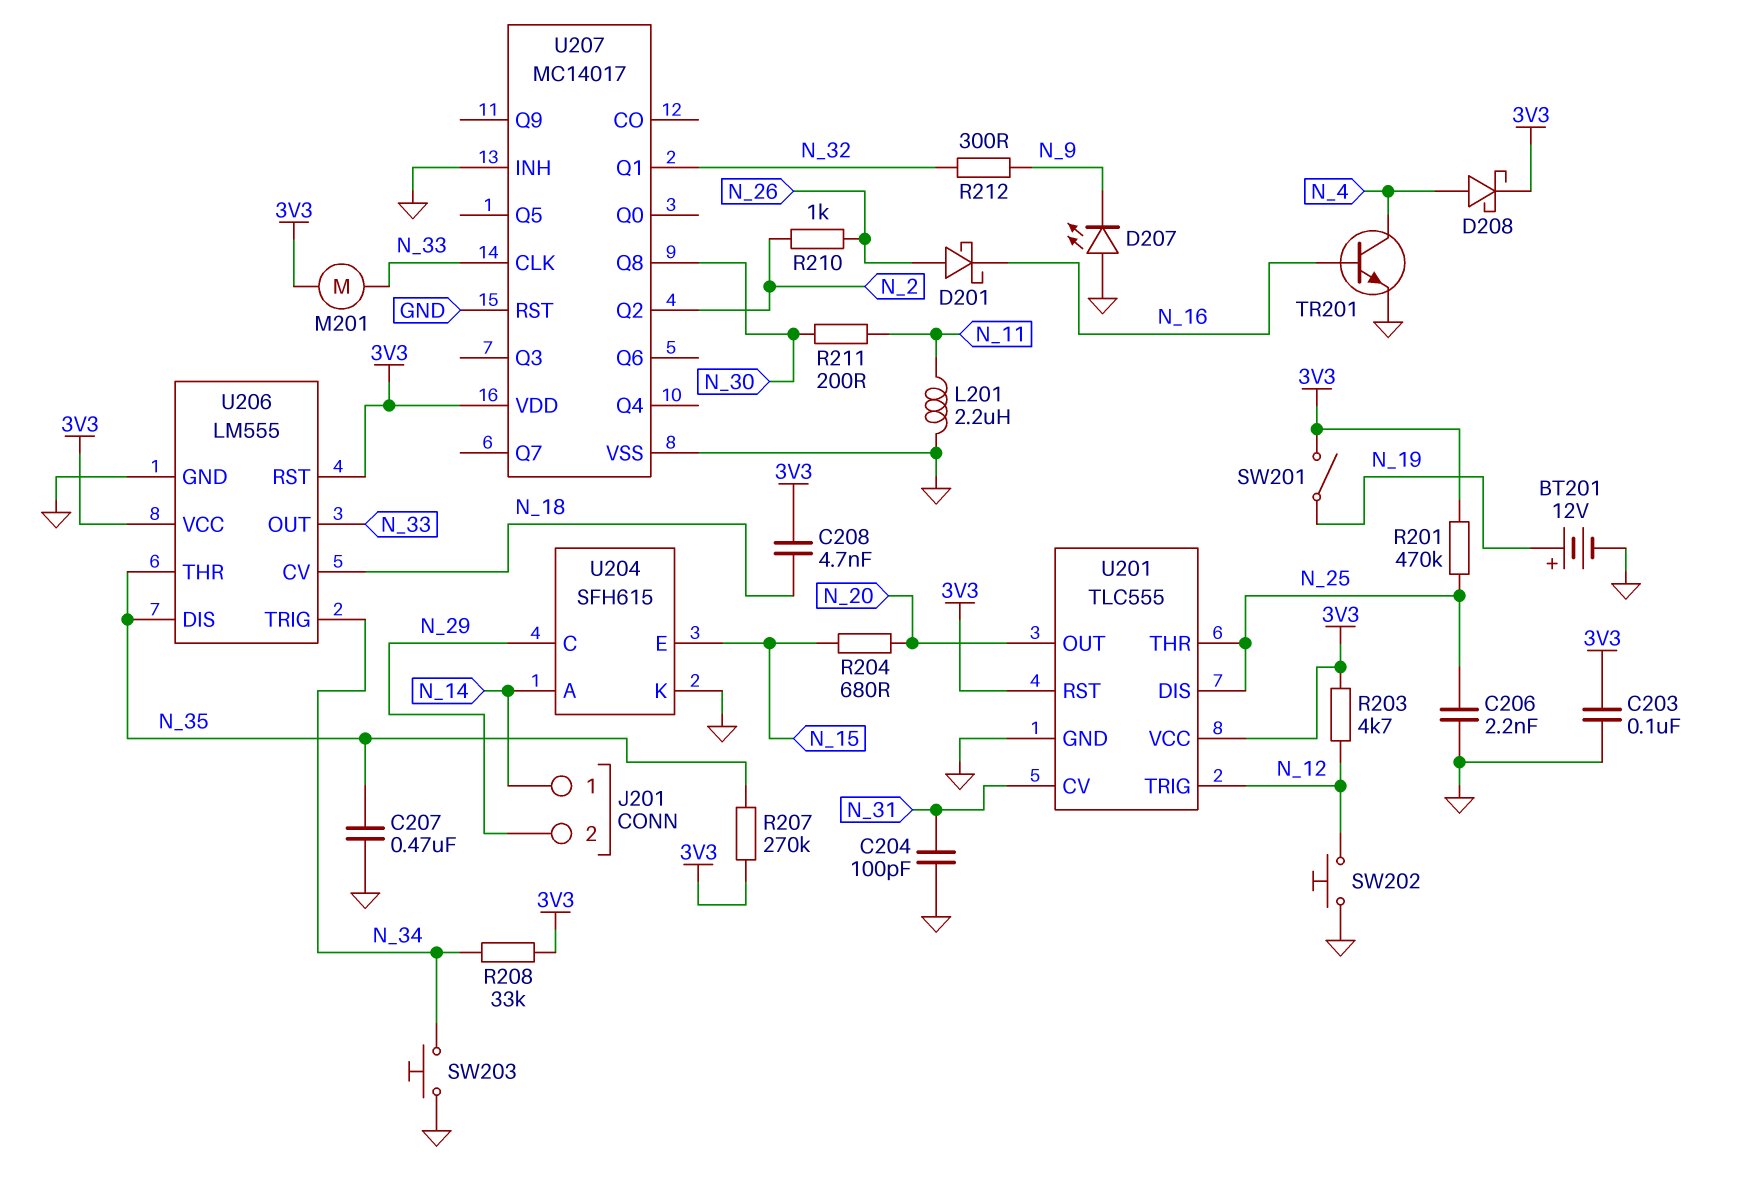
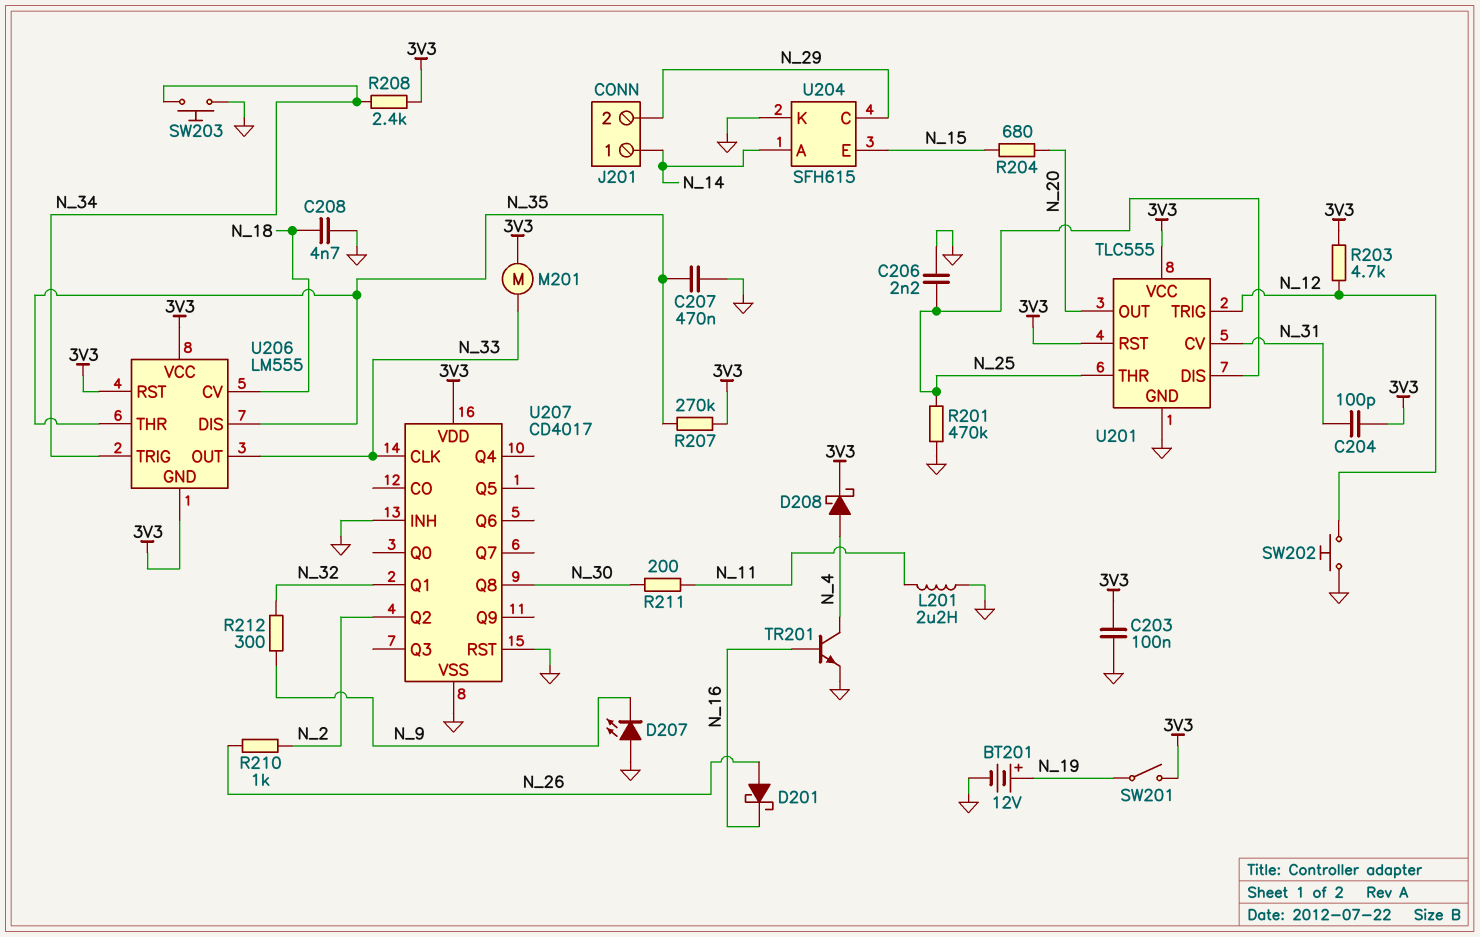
C204: 100pF (GND, N_31) -> 100pF (3V3, N_31)
C208: 4.7nF (3V3, N_18) -> 4.7nF (GND, N_18)
R201: 470k (3V3, N_25) -> 470k (GND, N_25)
R208: 33k (3V3, N_34) -> 2.4k (3V3, N_34)
U206 pin GND: GND -> 3V3
U207: MC14017 -> CD4017

